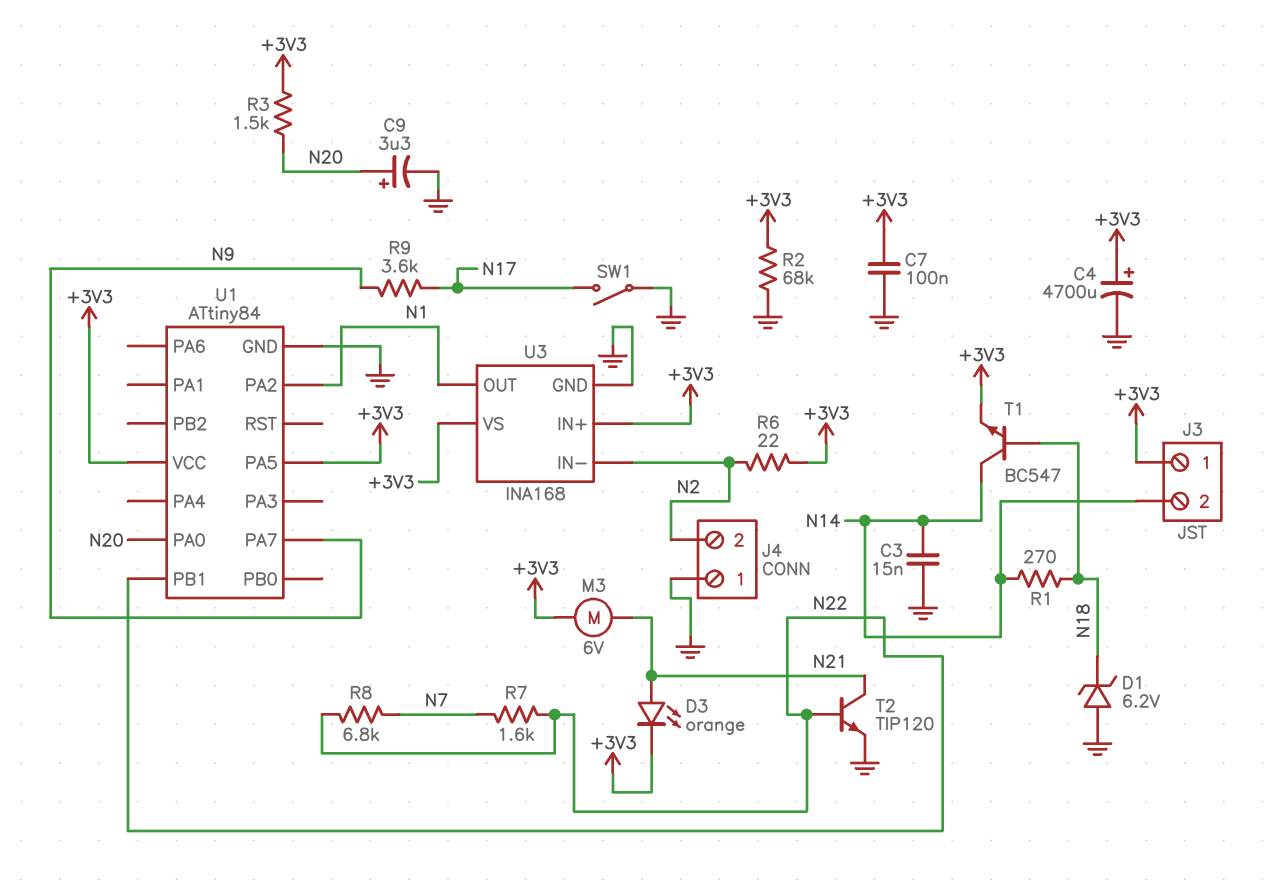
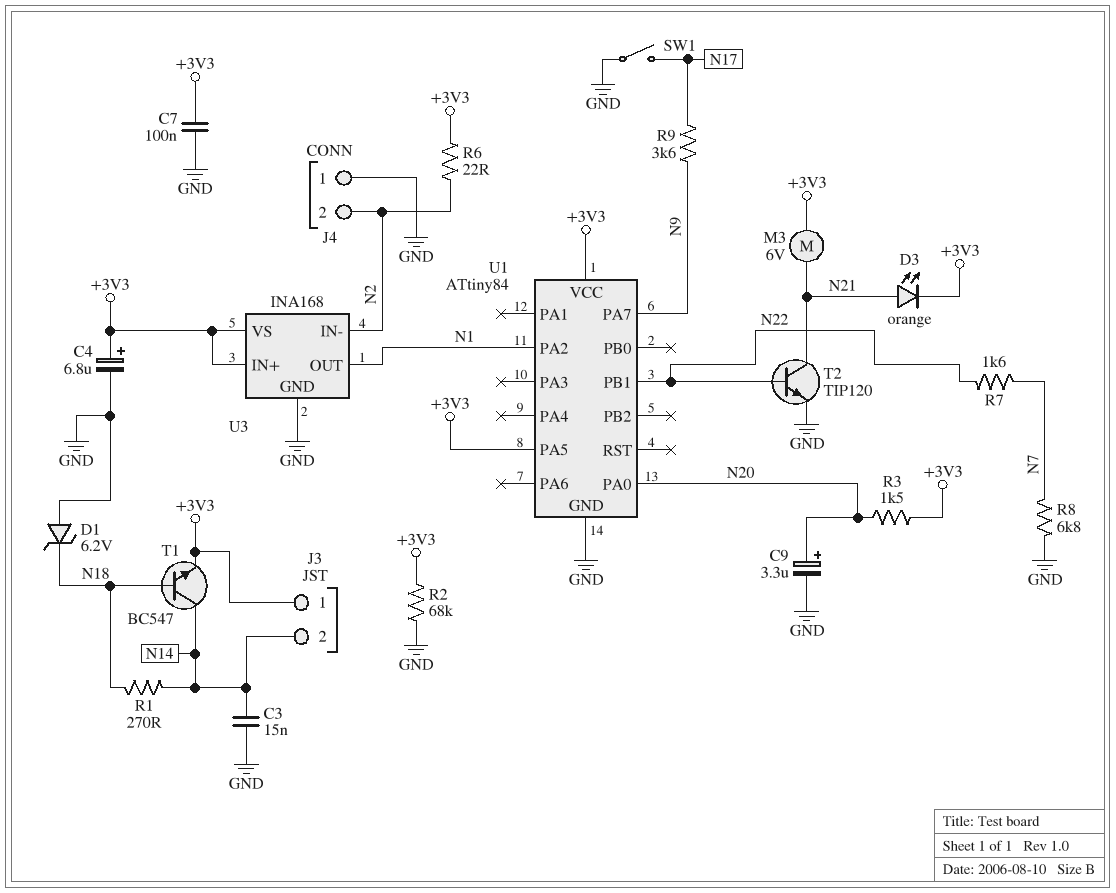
C4: 4700uF (plus +3V3, minus GND) -> 6.8uF (plus +3V3, minus GND)
R8: 6.8k (N7, N22) -> 6.8k (GND, N7)

